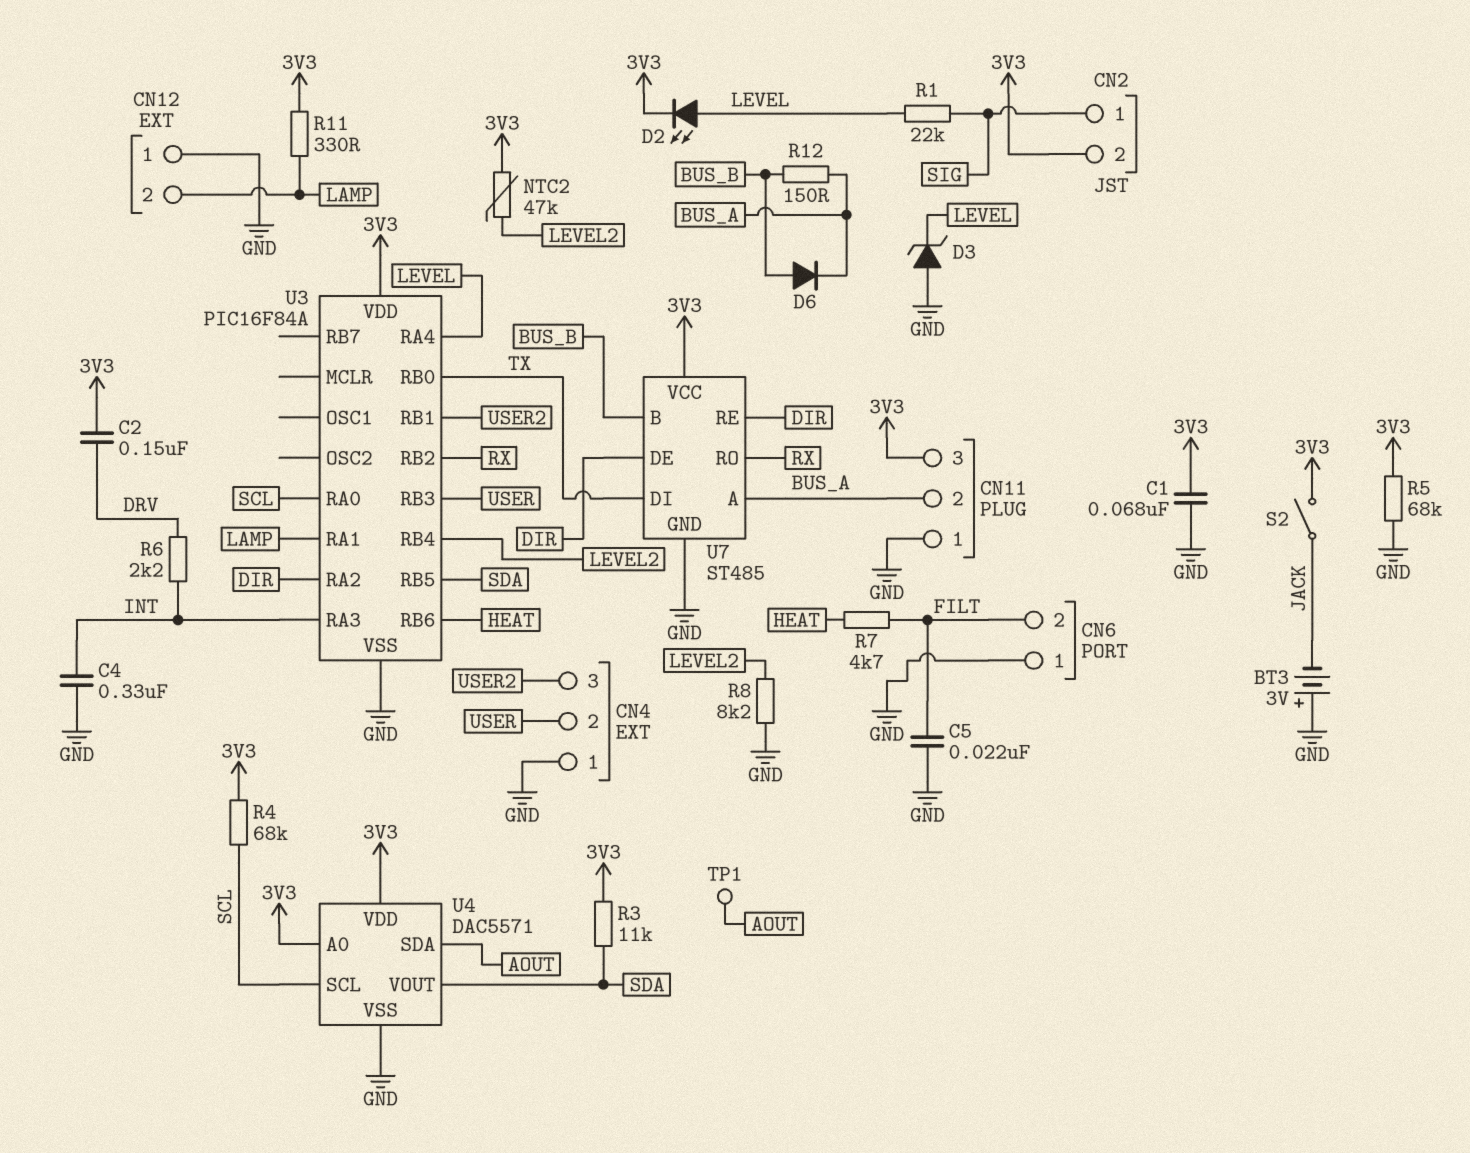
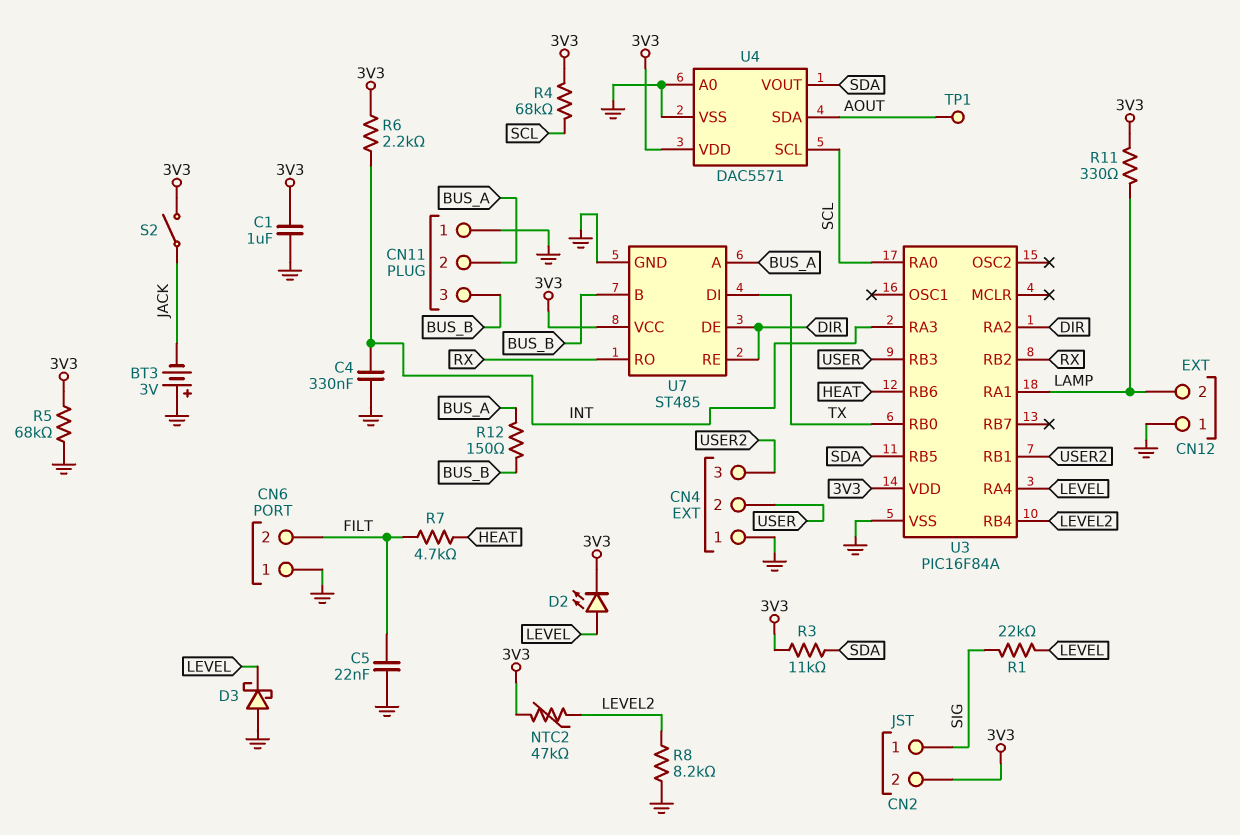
C1: 68nF (3V3, GND) -> 1uF (3V3, GND)
C2: 150nF (3V3, DRV) -> none
CN11 pin 3: 3V3 -> BUS_B
D3: zener (A GND, K LEVEL) -> schottky (A GND, K LEVEL)
D6: diode (A BUS_B, K BUS_A) -> none
R6: 2.2k (DRV, INT) -> 2.2k (3V3, INT)
U4 pin A0: 3V3 -> GND

